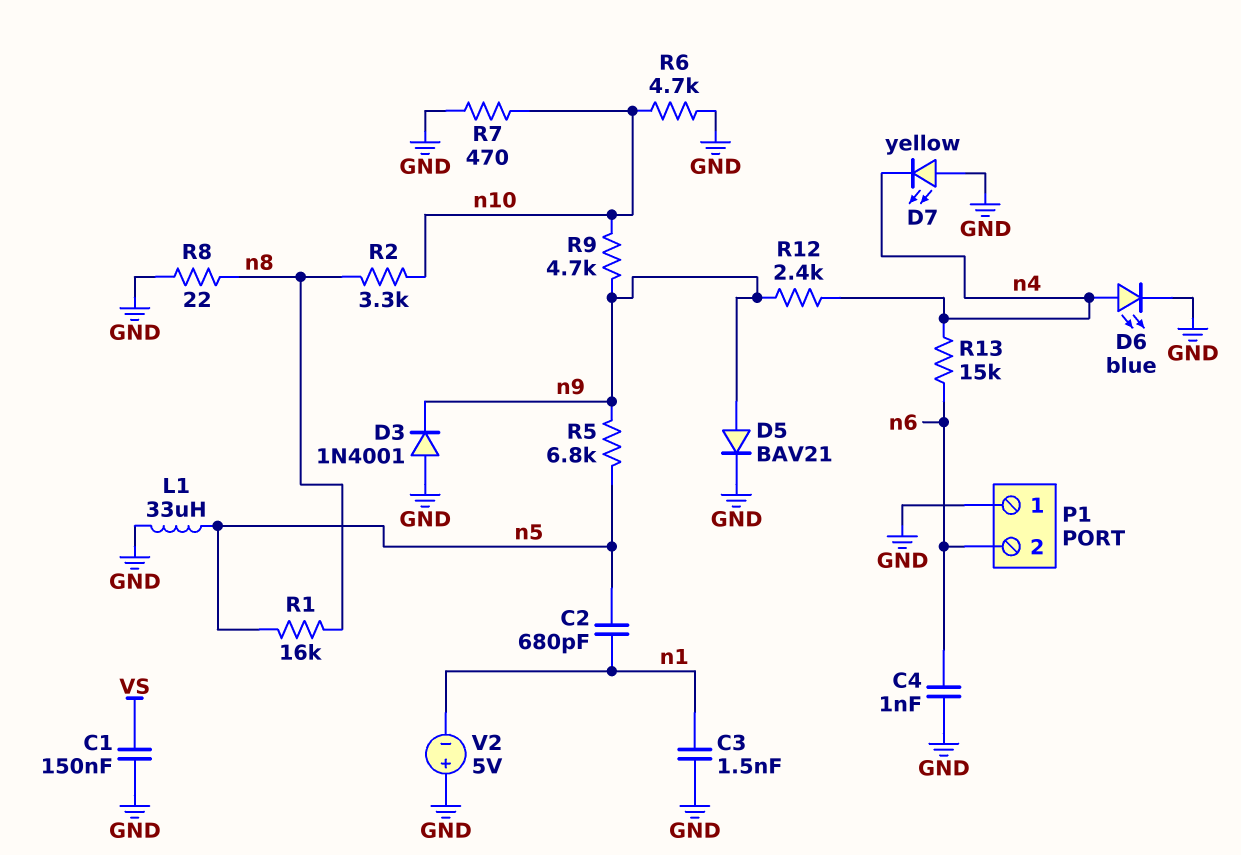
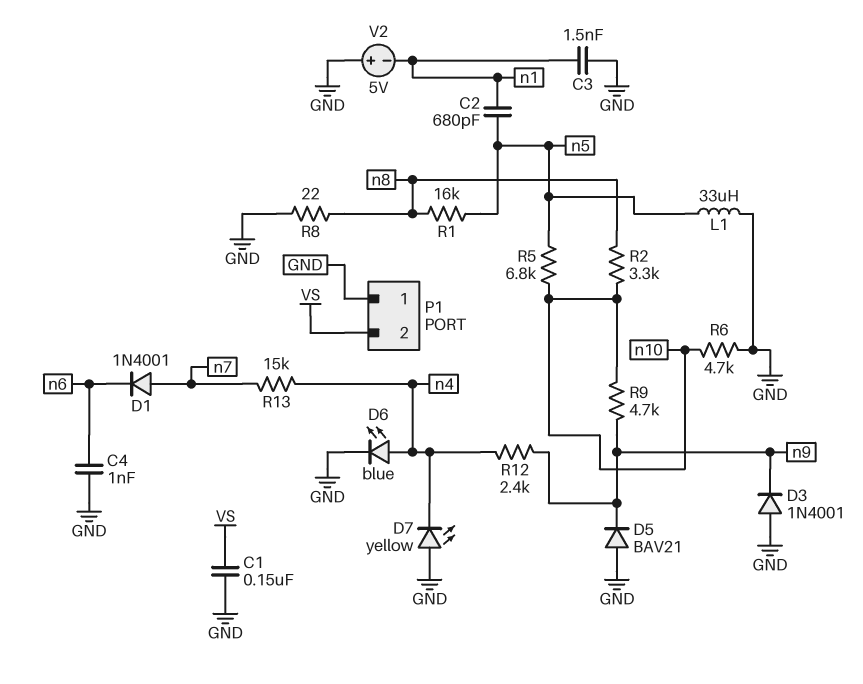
D1: none -> diode 1N4001 (A n7, K n6)
D5: diode BAV21 (A n9, K GND) -> diode BAV21 (A GND, K n9)
P1 pin 2: n6 -> VS
R5: 6.8k (n5, n9) -> 6.8k (n5, n10)
R7: 470 (GND, n10) -> none
R13: 15k (n4, n6) -> 15k (n4, n7)

